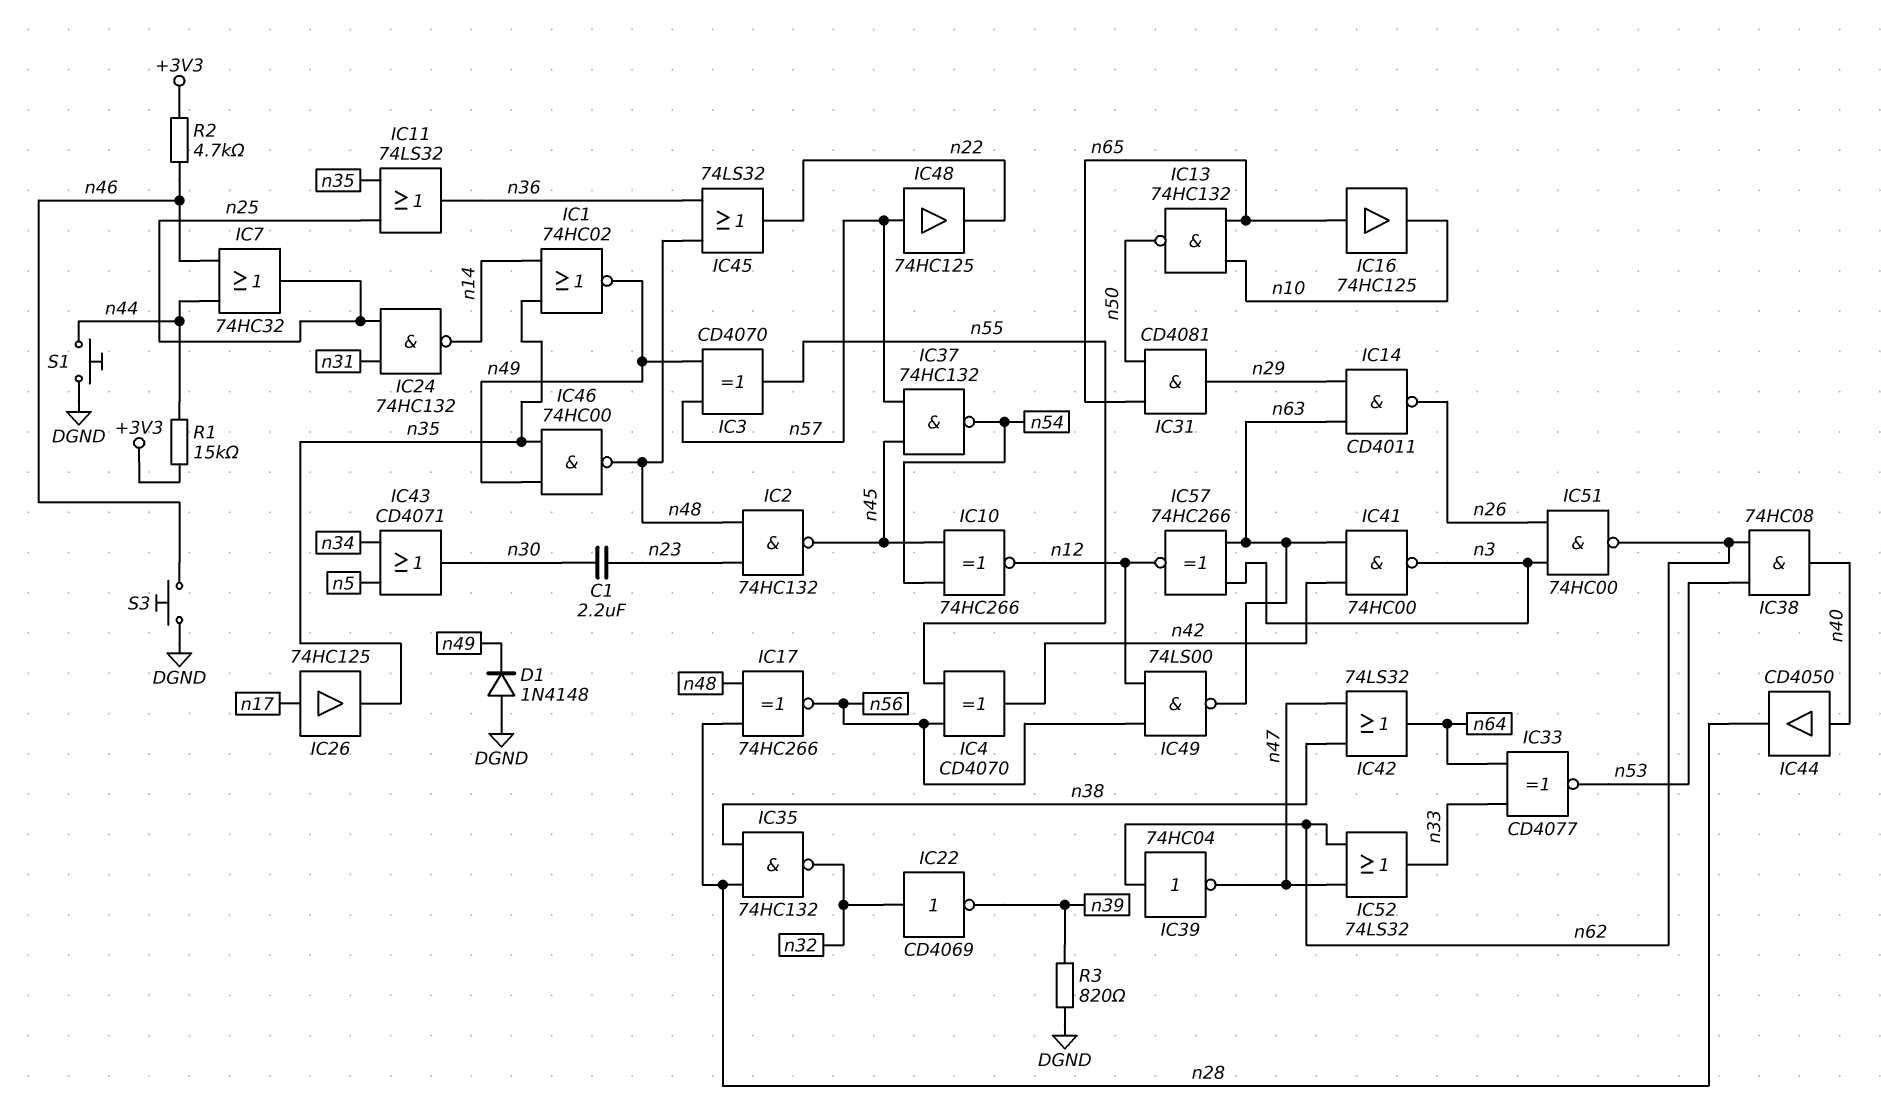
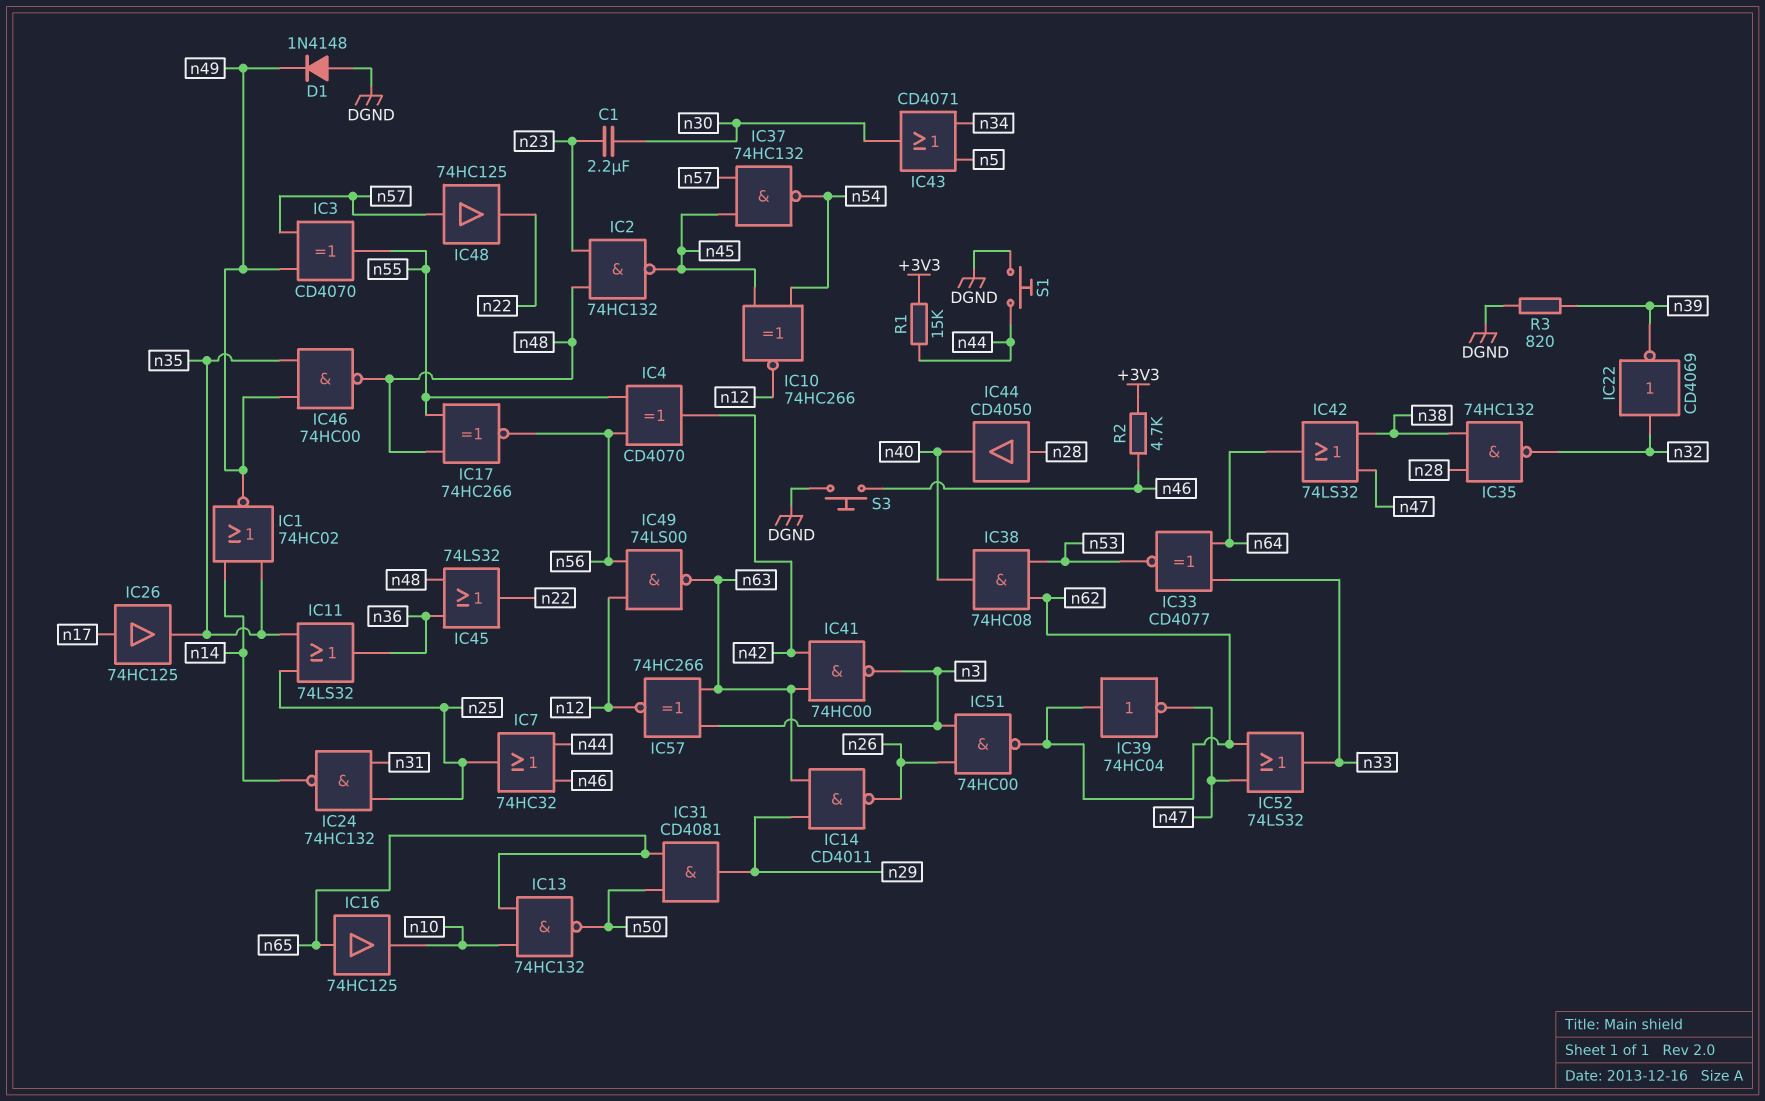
IC17: XNOR 74HC266 (in n28, in n48, out n56) -> XNOR 74HC266 (in n48, in n55, out n56)
IC44: buffer CD4050 (in n40, out n28) -> buffer CD4050 (in n28, out n40)

